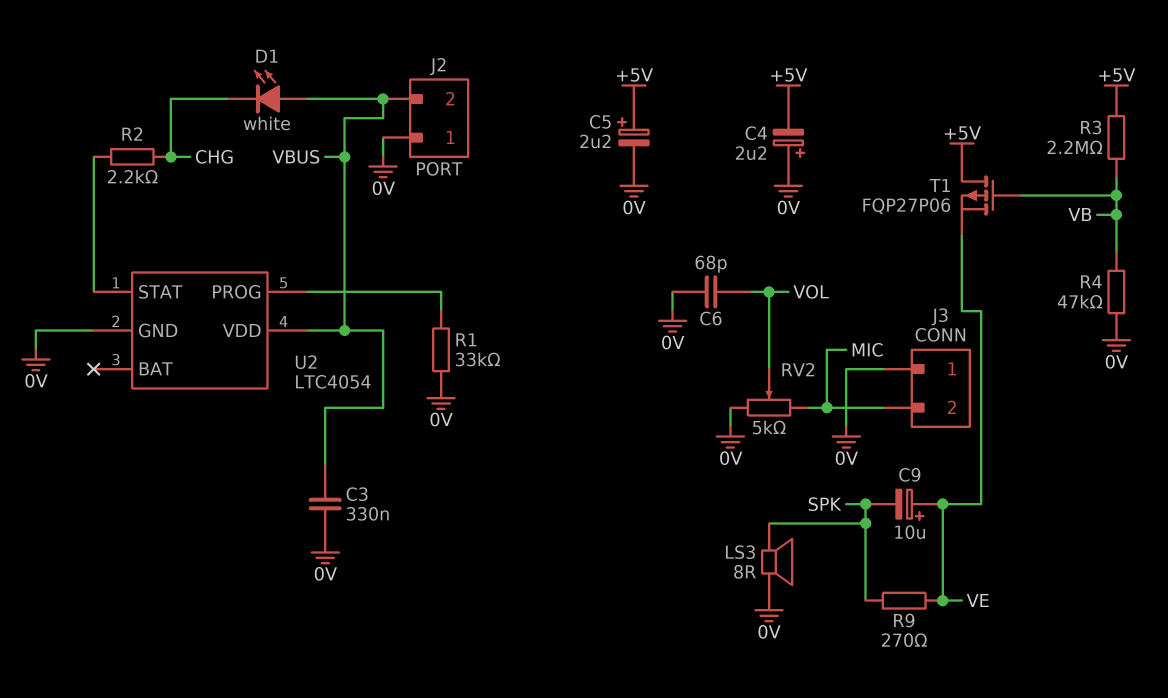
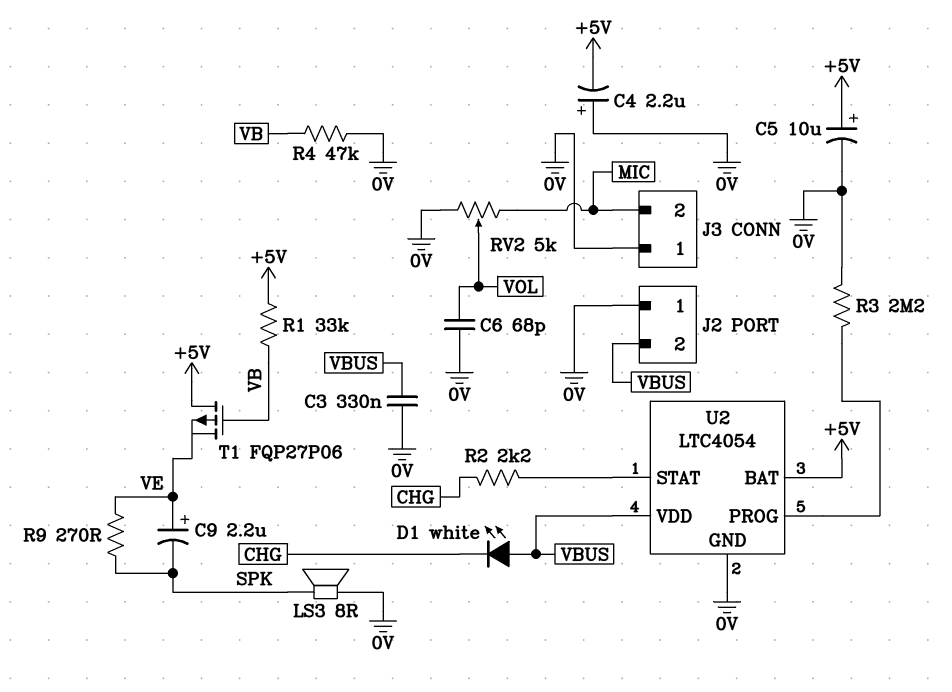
C5: 2.2uF (plus +5V, minus 0V) -> 10uF (plus +5V, minus 0V)
C9: 10uF (plus VE, minus SPK) -> 2.2uF (plus VE, minus SPK)
R1: 33k (0V, U2/PROG) -> 33k (+5V, VB)
R3: 2.2M (+5V, VB) -> 2.2M (0V, U2/PROG)
U2 pin BAT: none -> +5V

